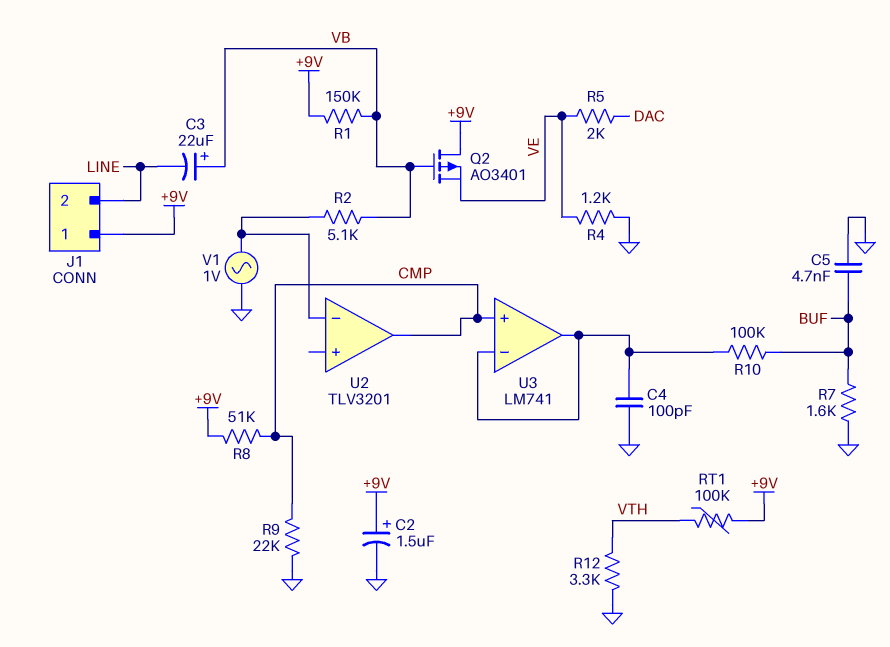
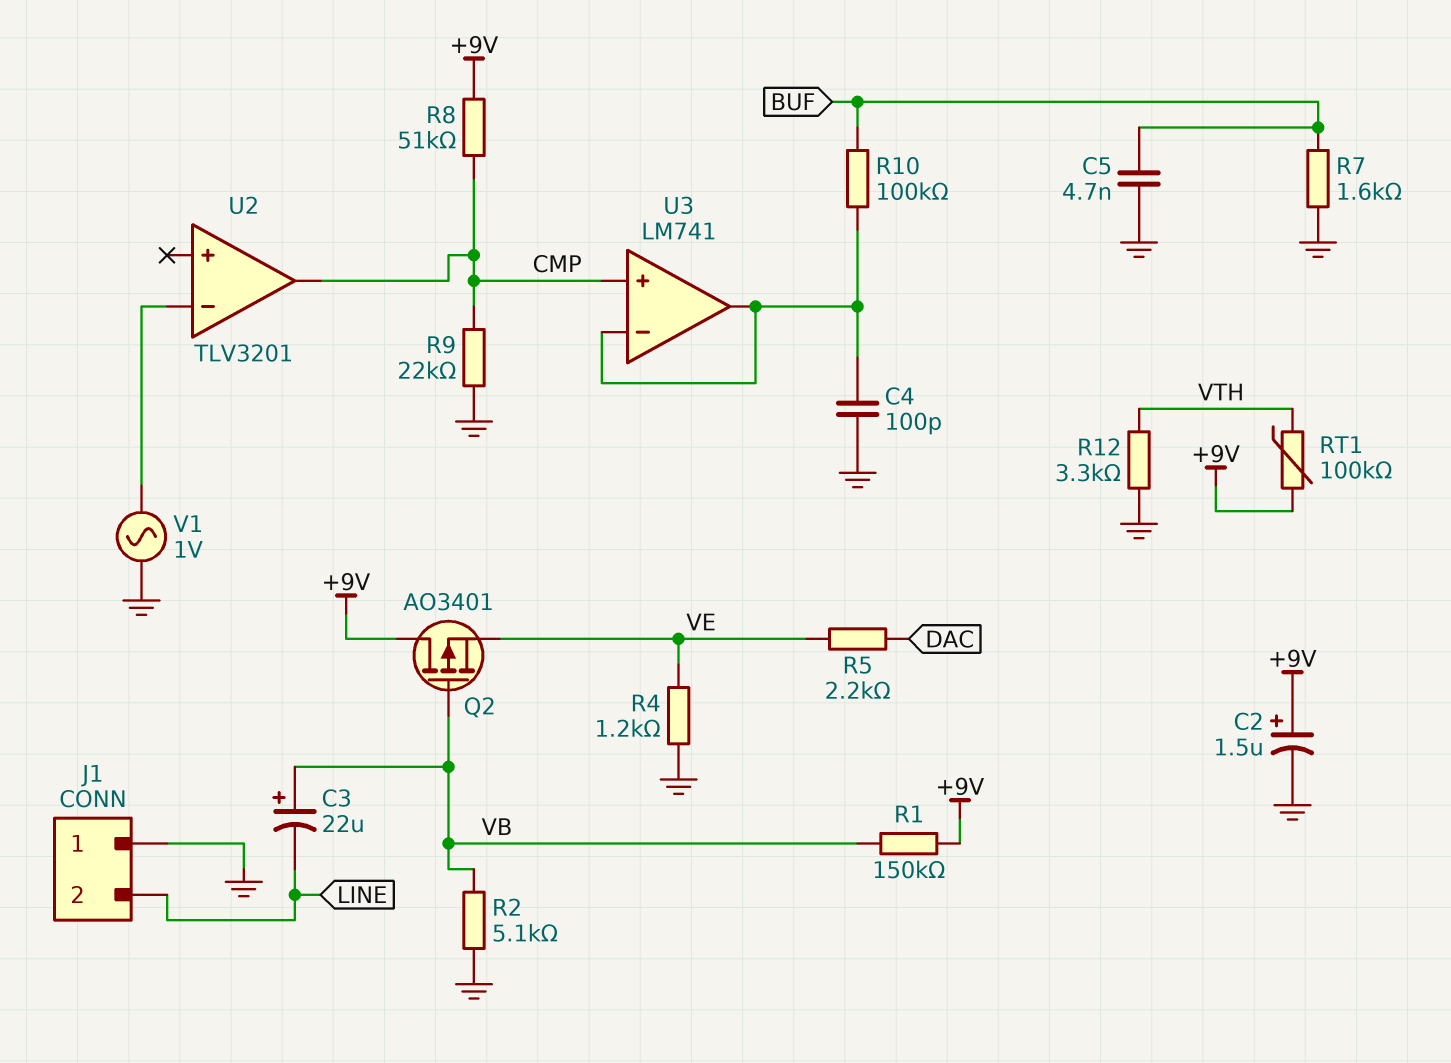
J1 pin 1: +9V -> GND
R2: 5.1k (U2/in-, VB) -> 5.1k (GND, VB)
R5: 2k (DAC, VE) -> 2.2k (DAC, VE)

